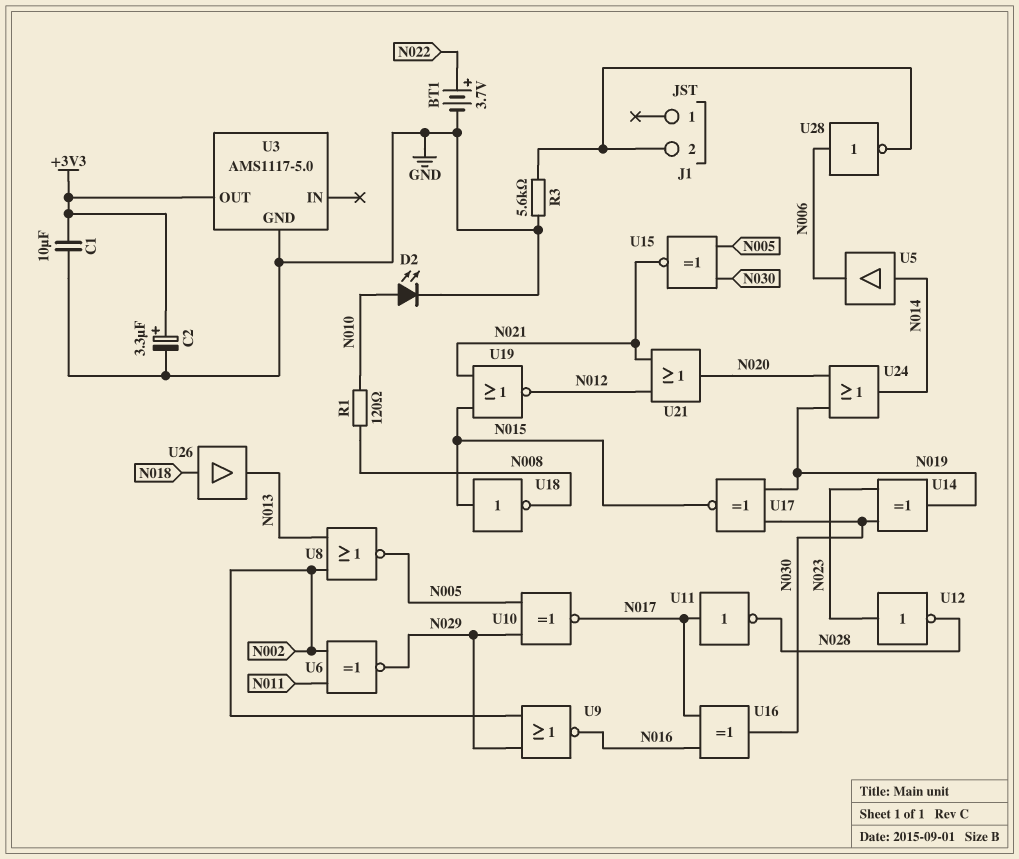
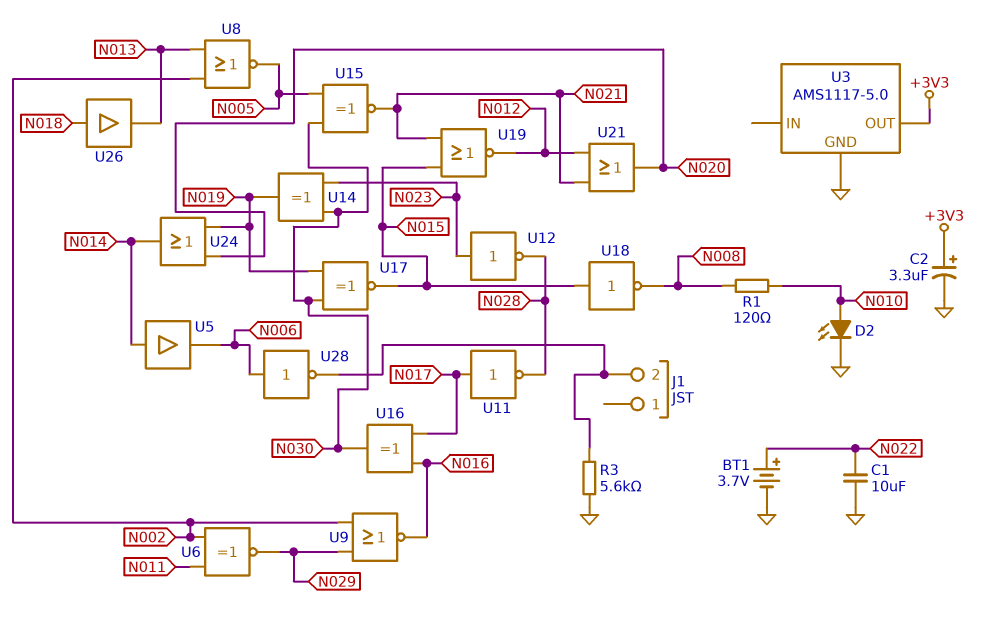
C1: 10uF (+3V3, GND) -> 10uF (GND, N022)
U10: XNOR (in N005, in N029, out N017) -> none

